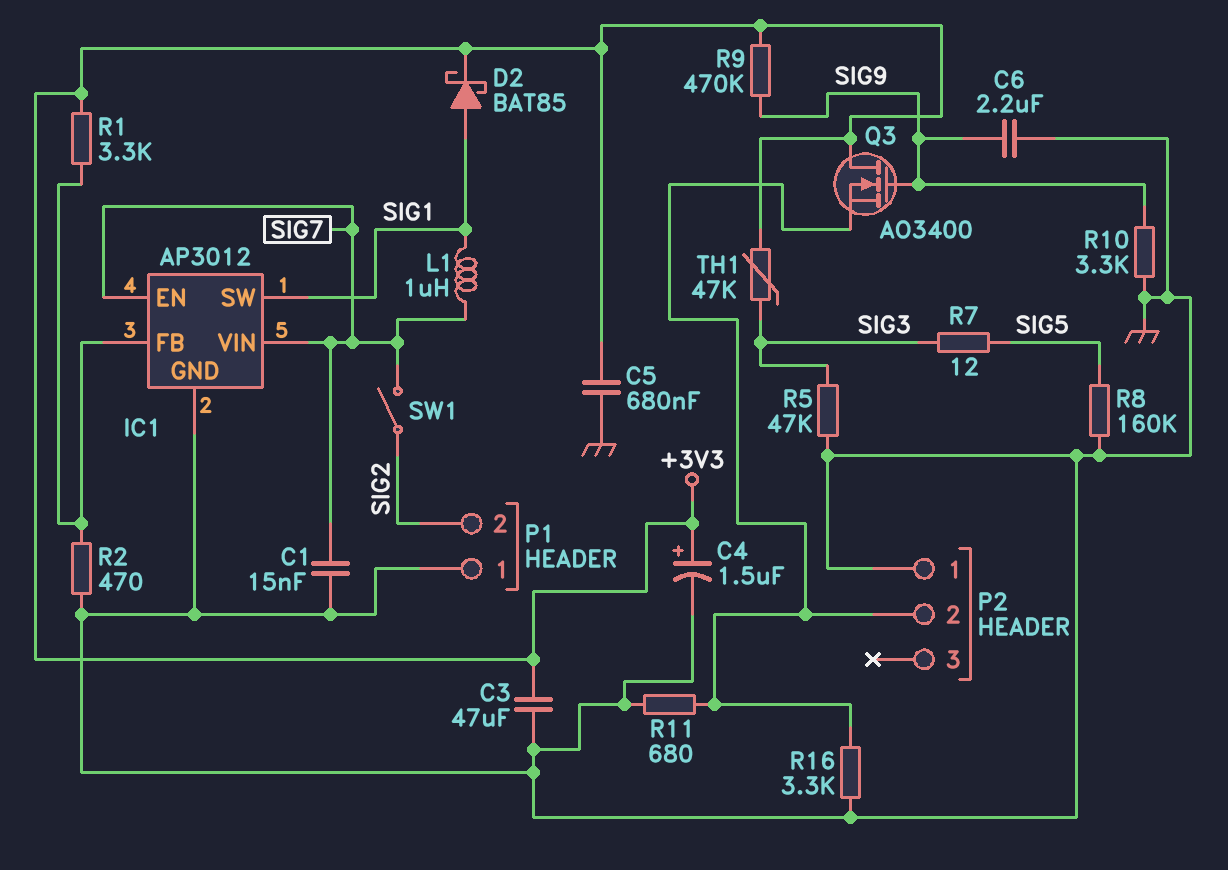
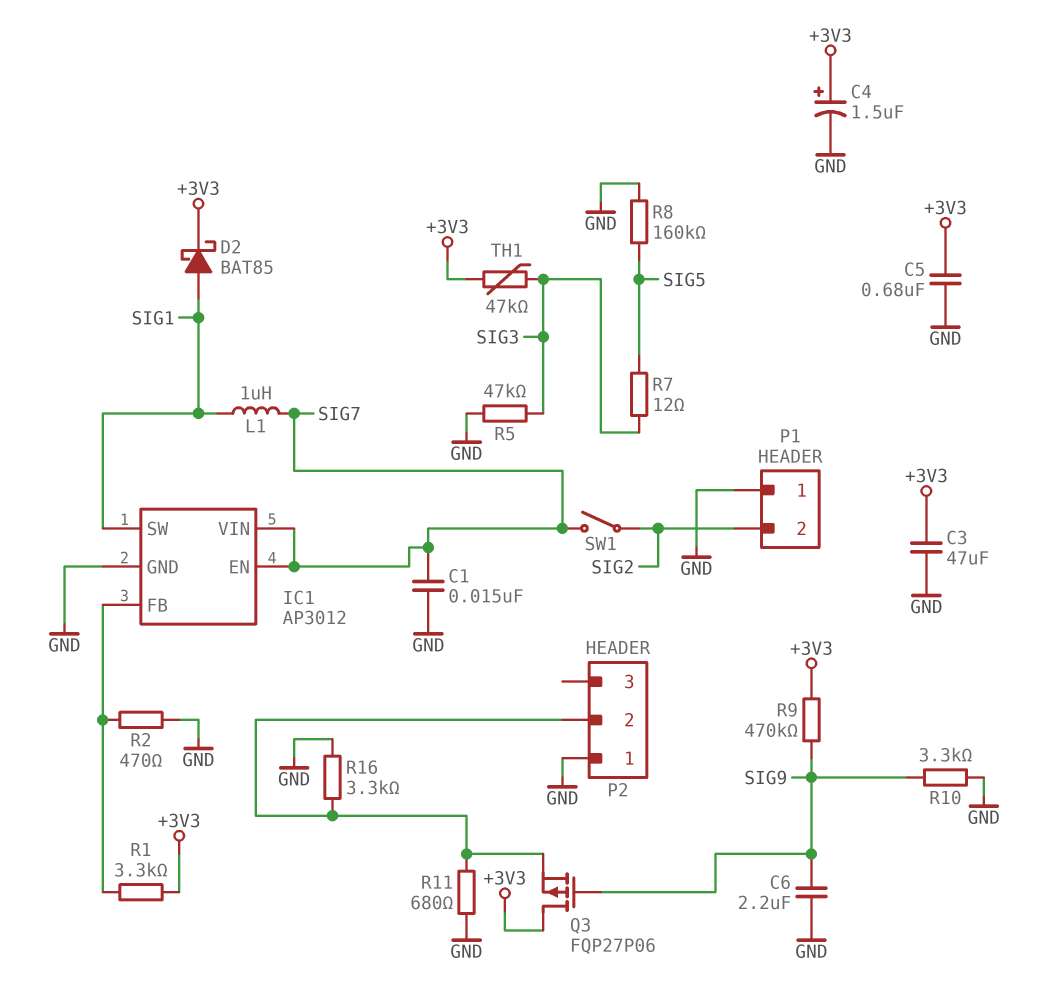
Q3: NMOS AO3400 (G SIG9, D +3V3, S P2/2) -> PMOS FQP27P06 (G SIG9, D +3V3, S P2/2)

